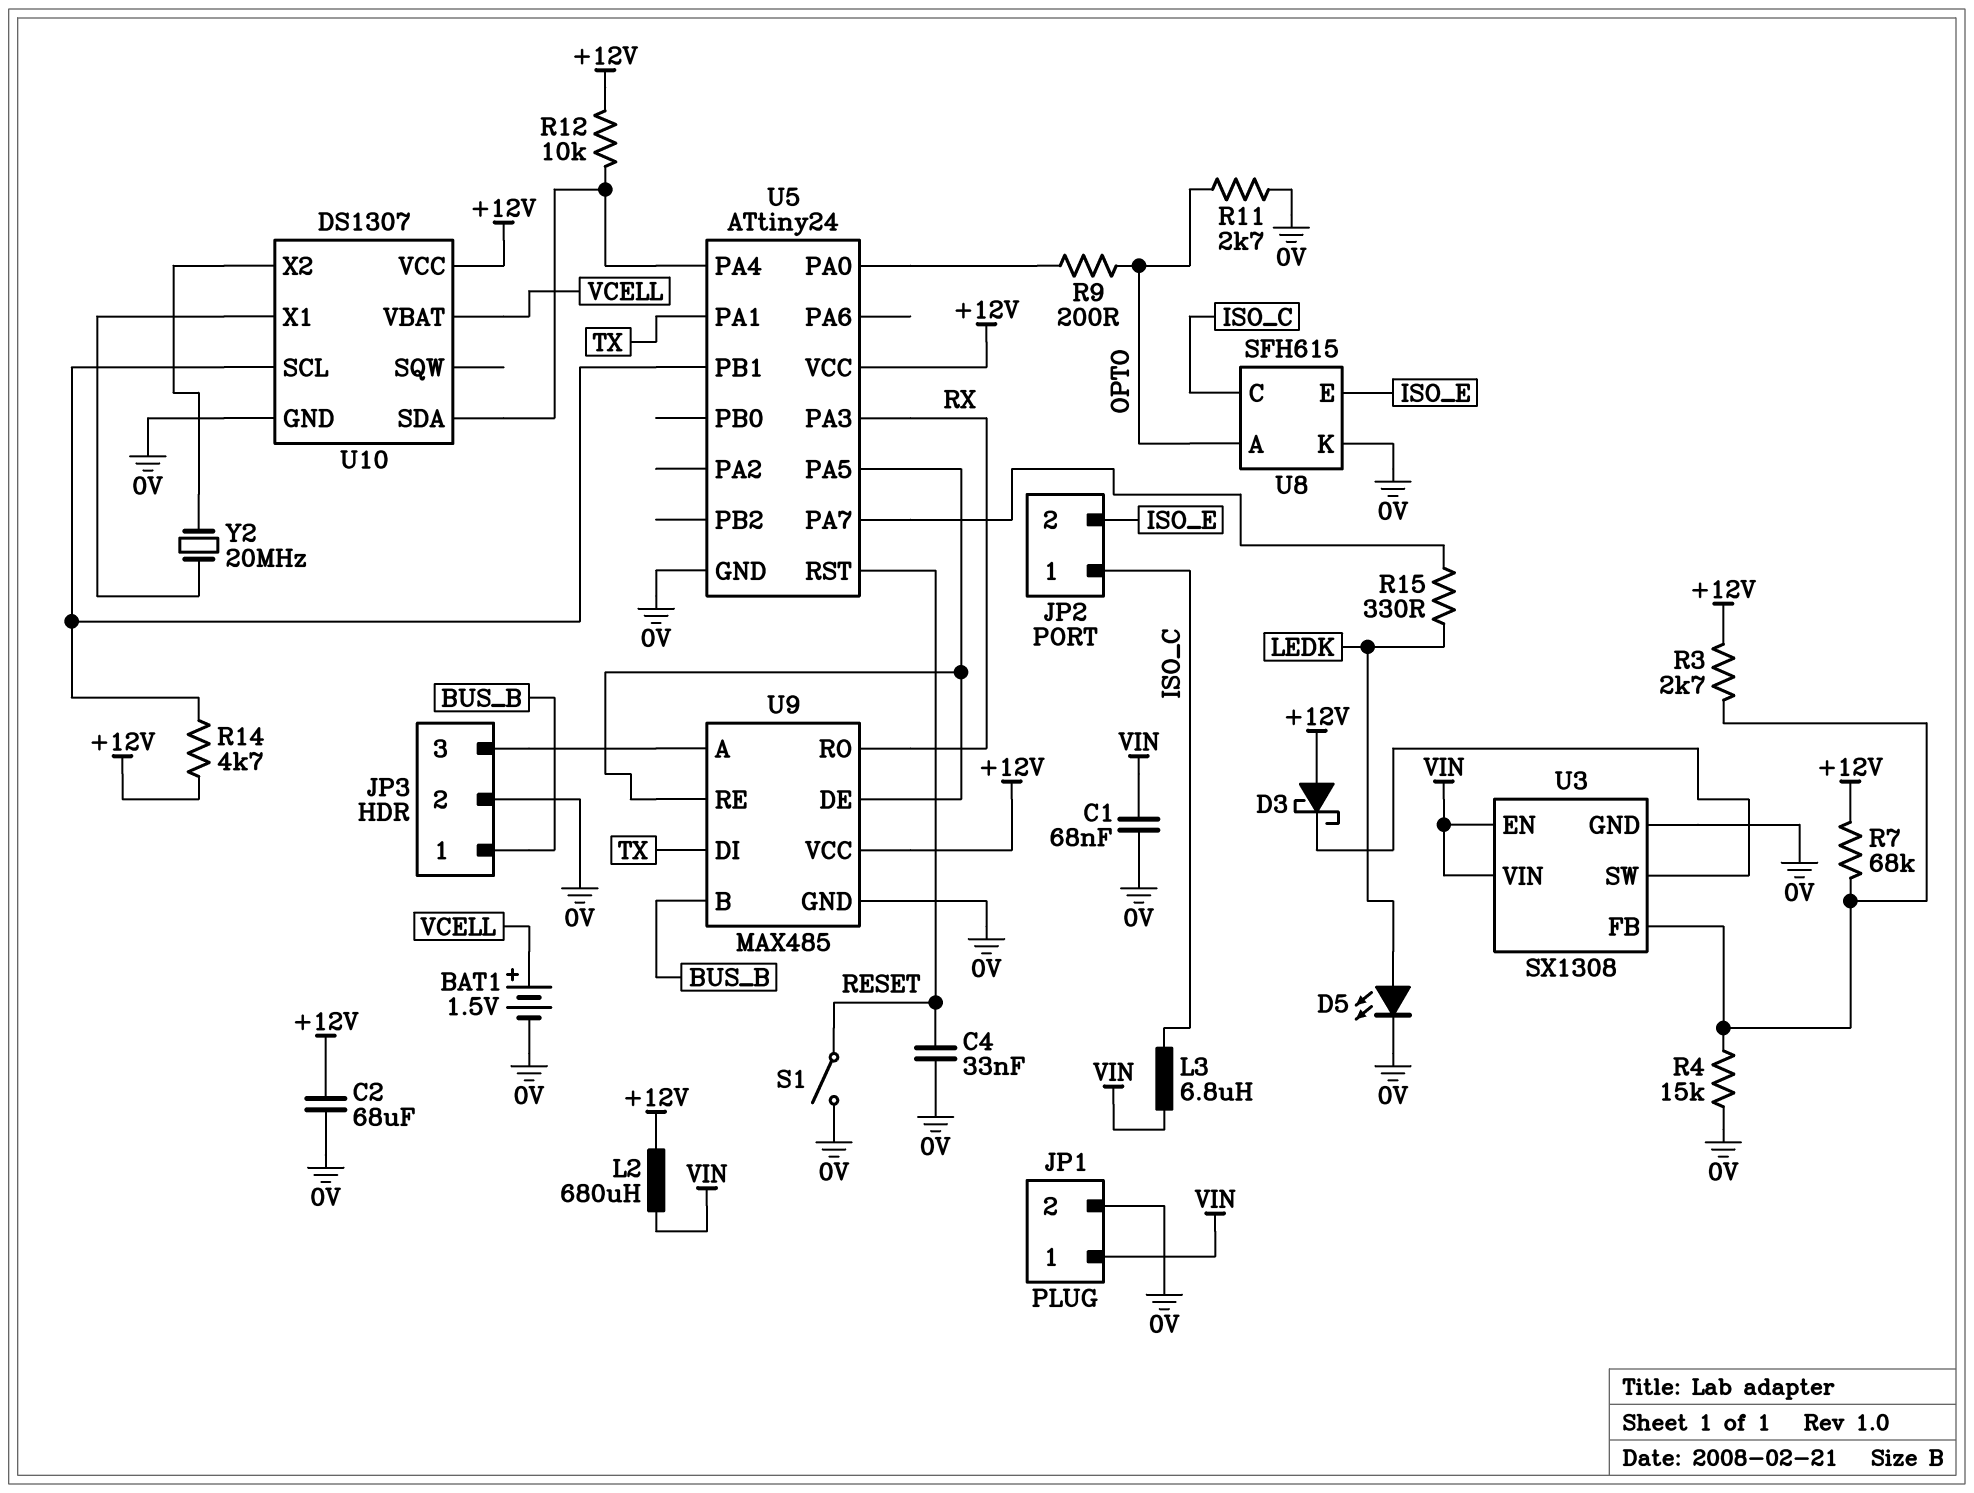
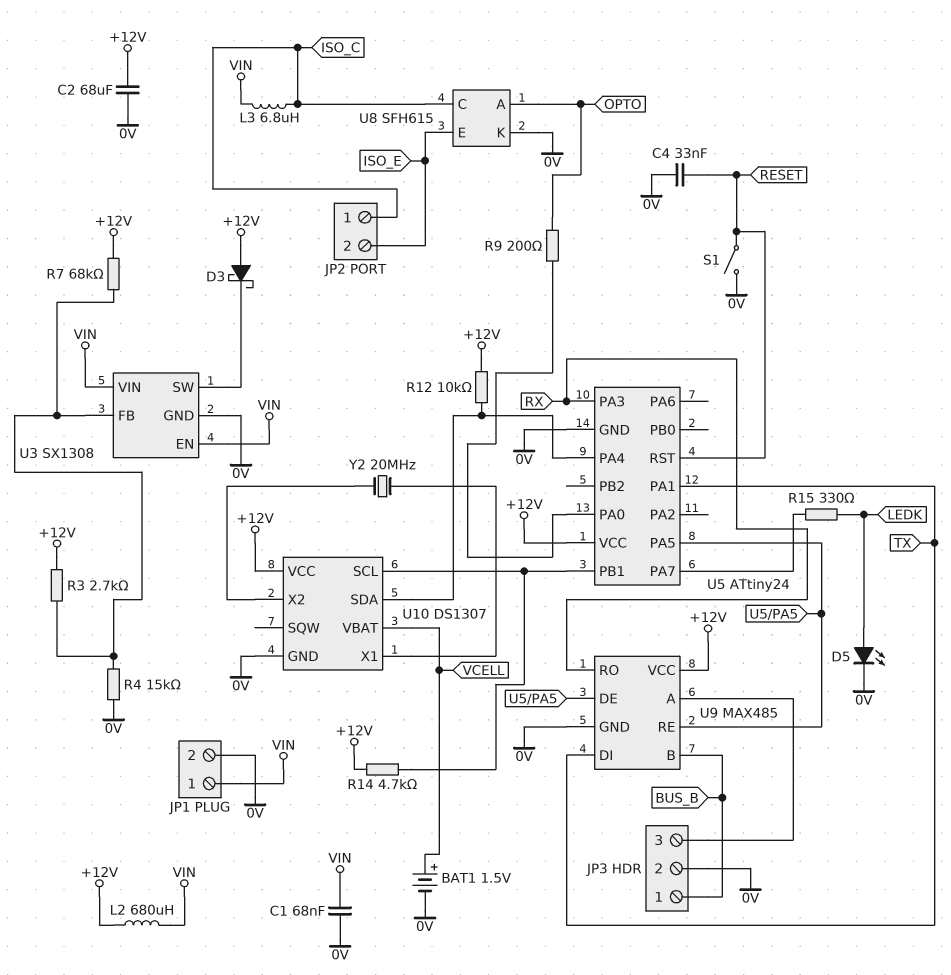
R11: 2.7k (0V, OPTO) -> none

